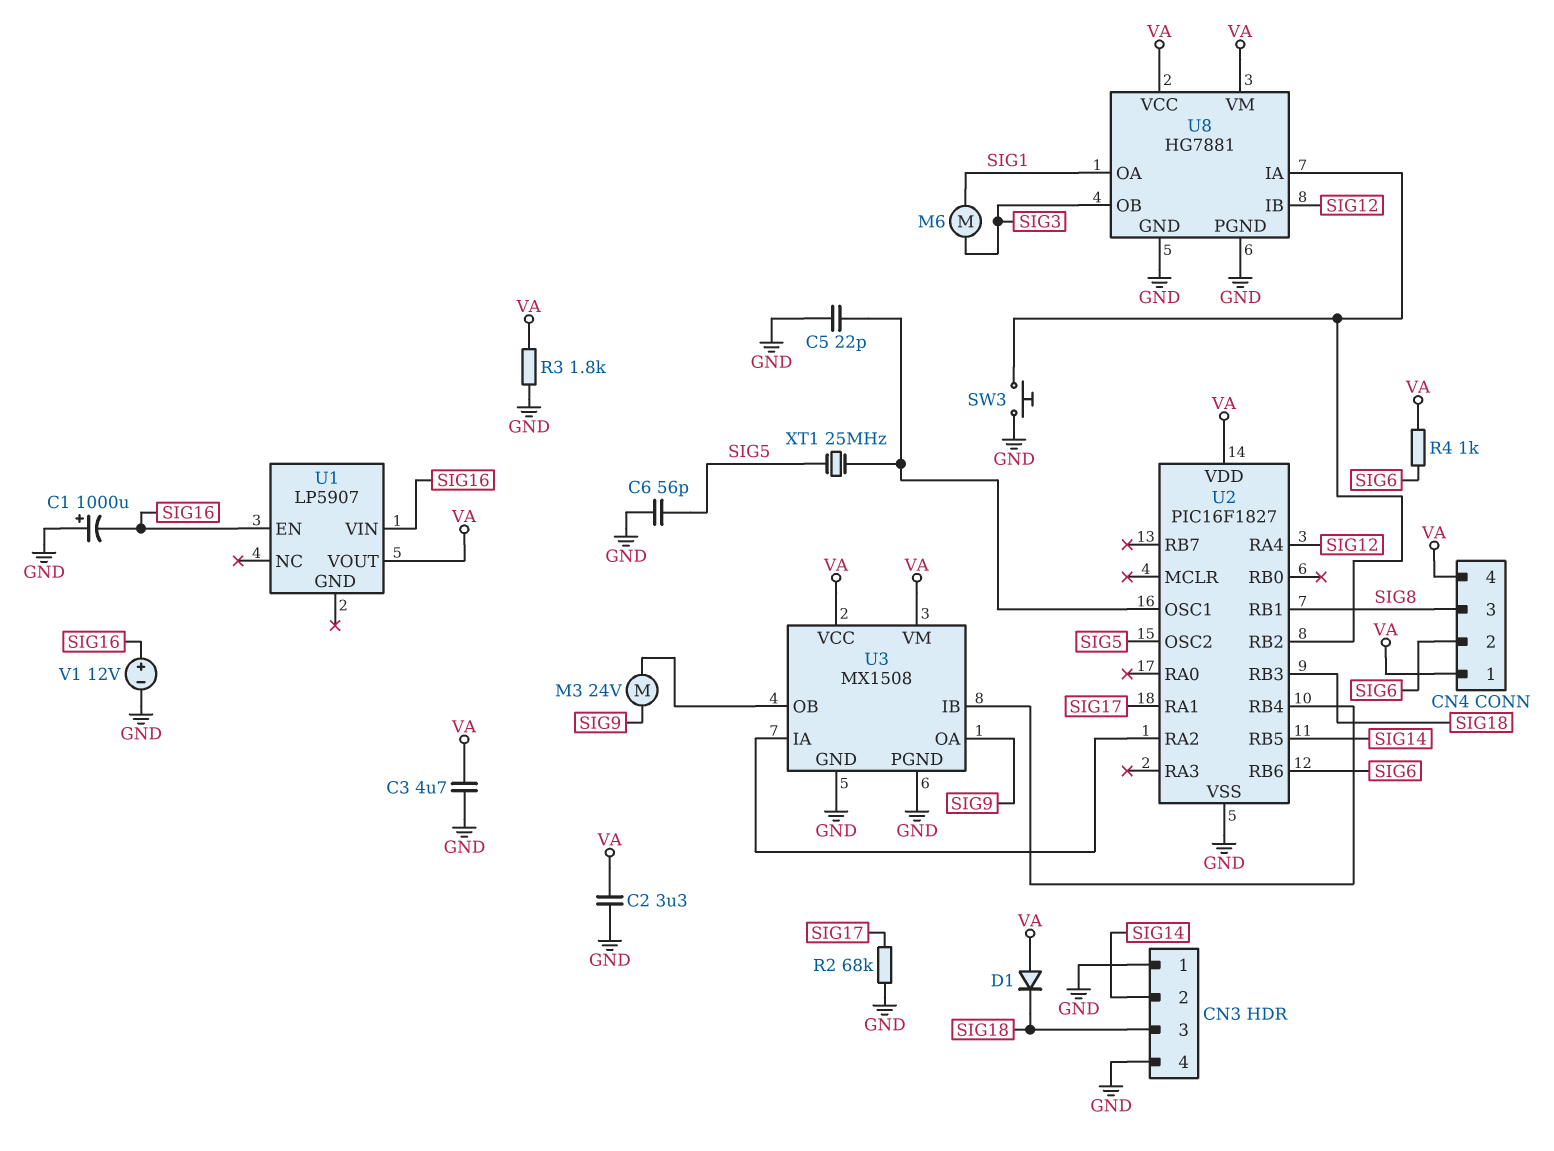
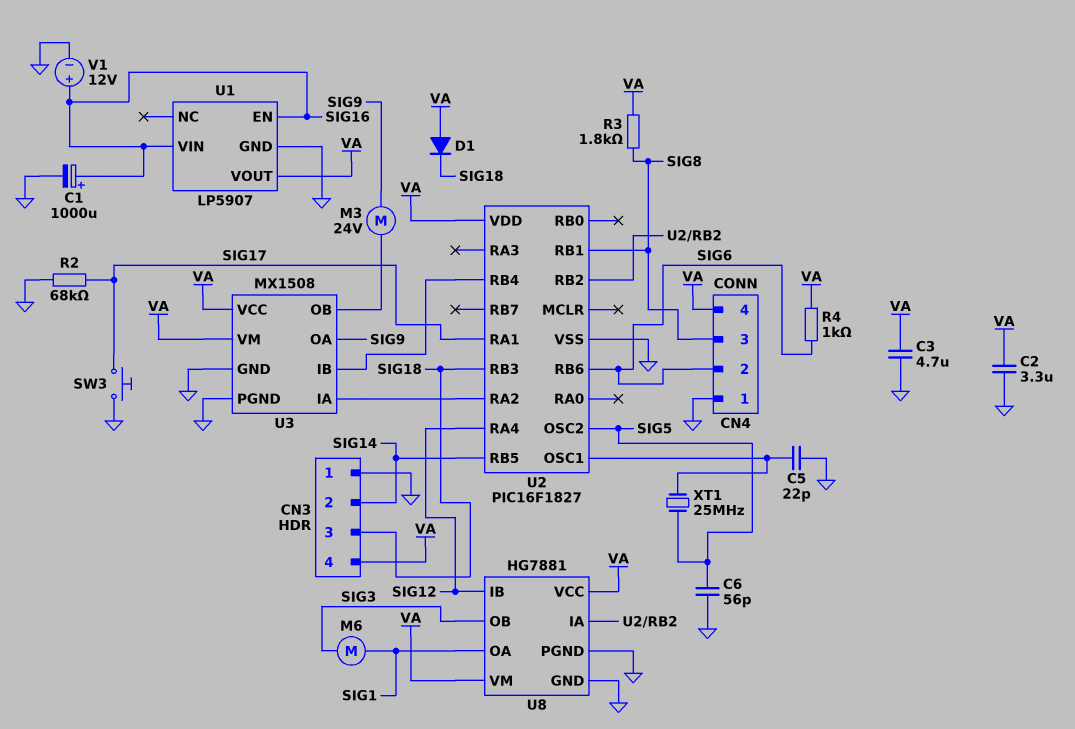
C1: 1000uF (plus GND, minus SIG16) -> 1000uF (plus SIG16, minus GND)
CN3 pin 4: GND -> VA
CN4 pin 1: VA -> GND
R3: 1.8k (GND, VA) -> 1.8k (SIG8, VA)
SW3: button (GND, U2/RB2) -> button (GND, SIG17)
U1 pin GND: none -> GND

